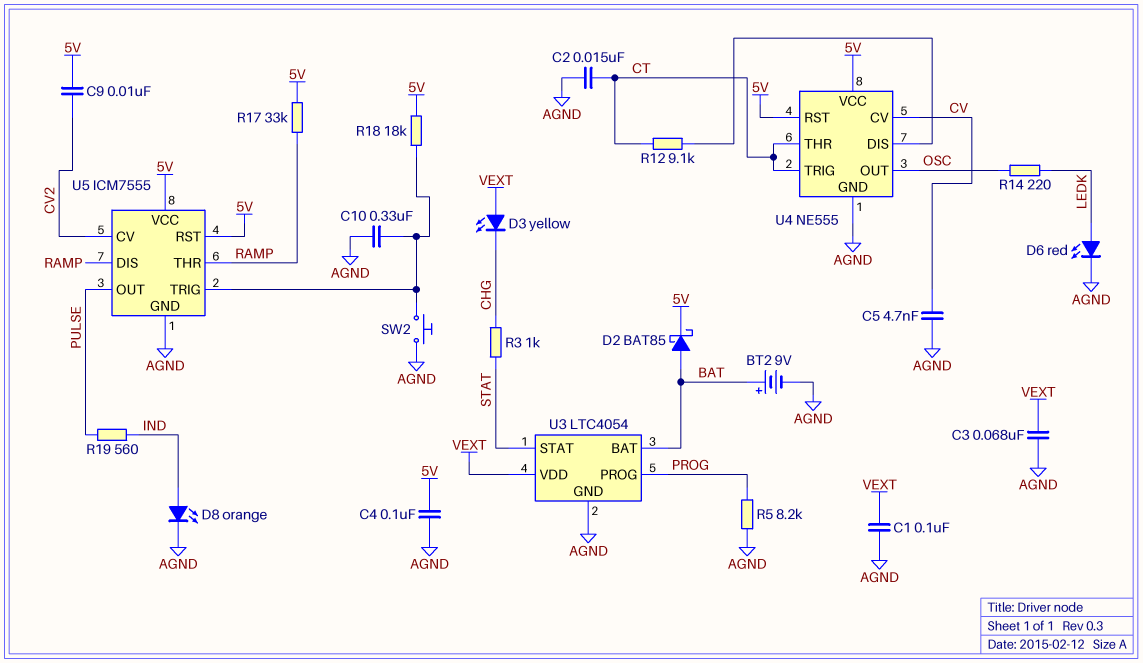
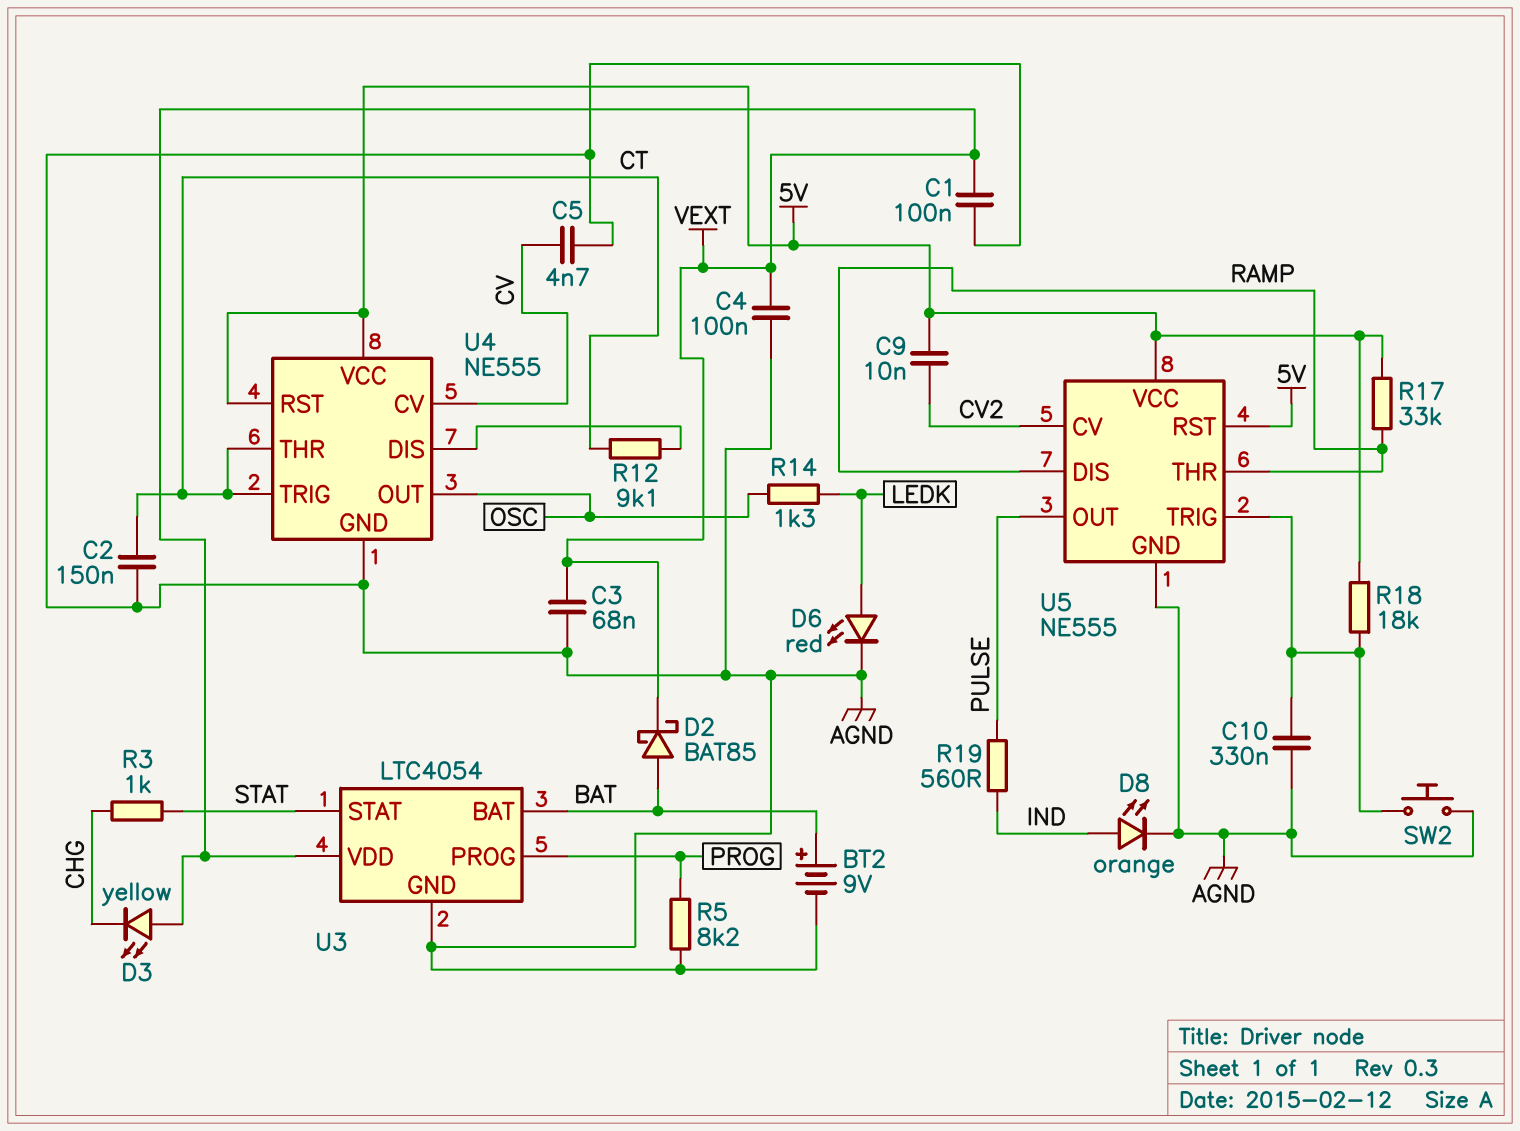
C2: 15nF (AGND, CT) -> 150nF (AGND, CT)
C4: 100nF (5V, AGND) -> 100nF (AGND, VEXT)
D2: schottky BAT85 (A BAT, K 5V) -> schottky BAT85 (A BAT, K VEXT)
R14: 220 (LEDK, OSC) -> 1.3k (LEDK, OSC)
U5: ICM7555 -> NE555

